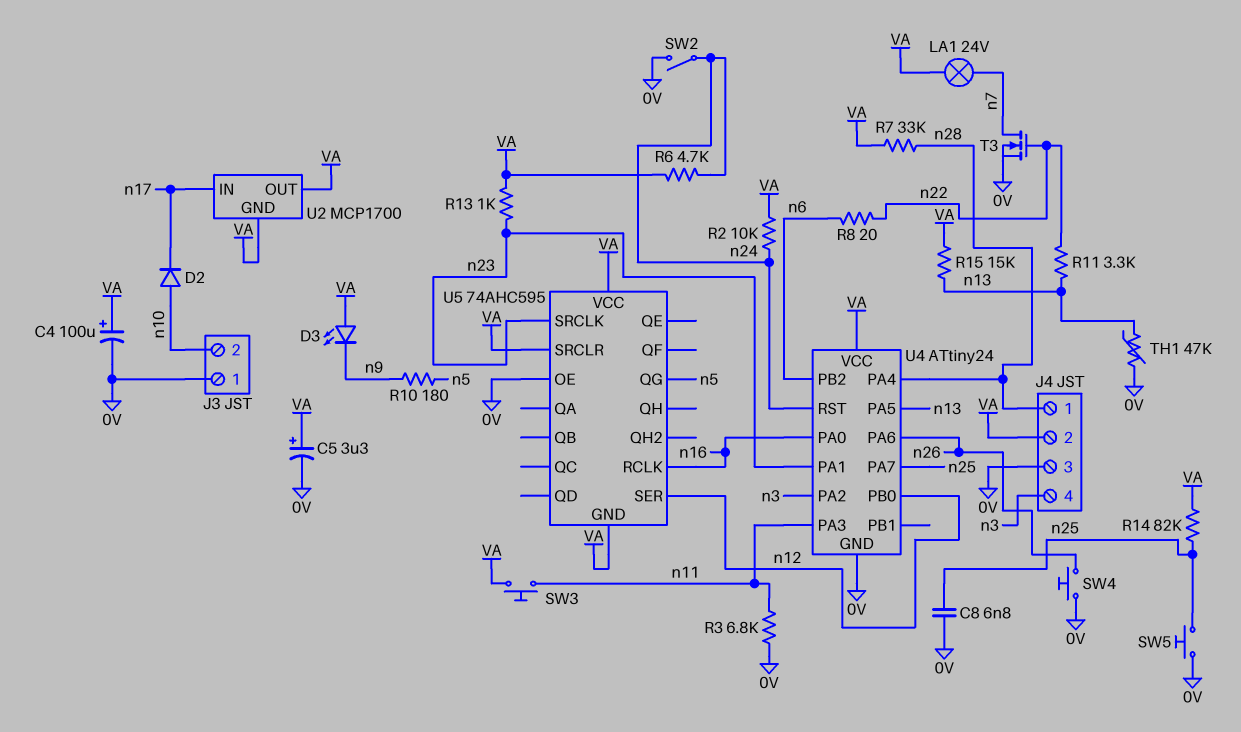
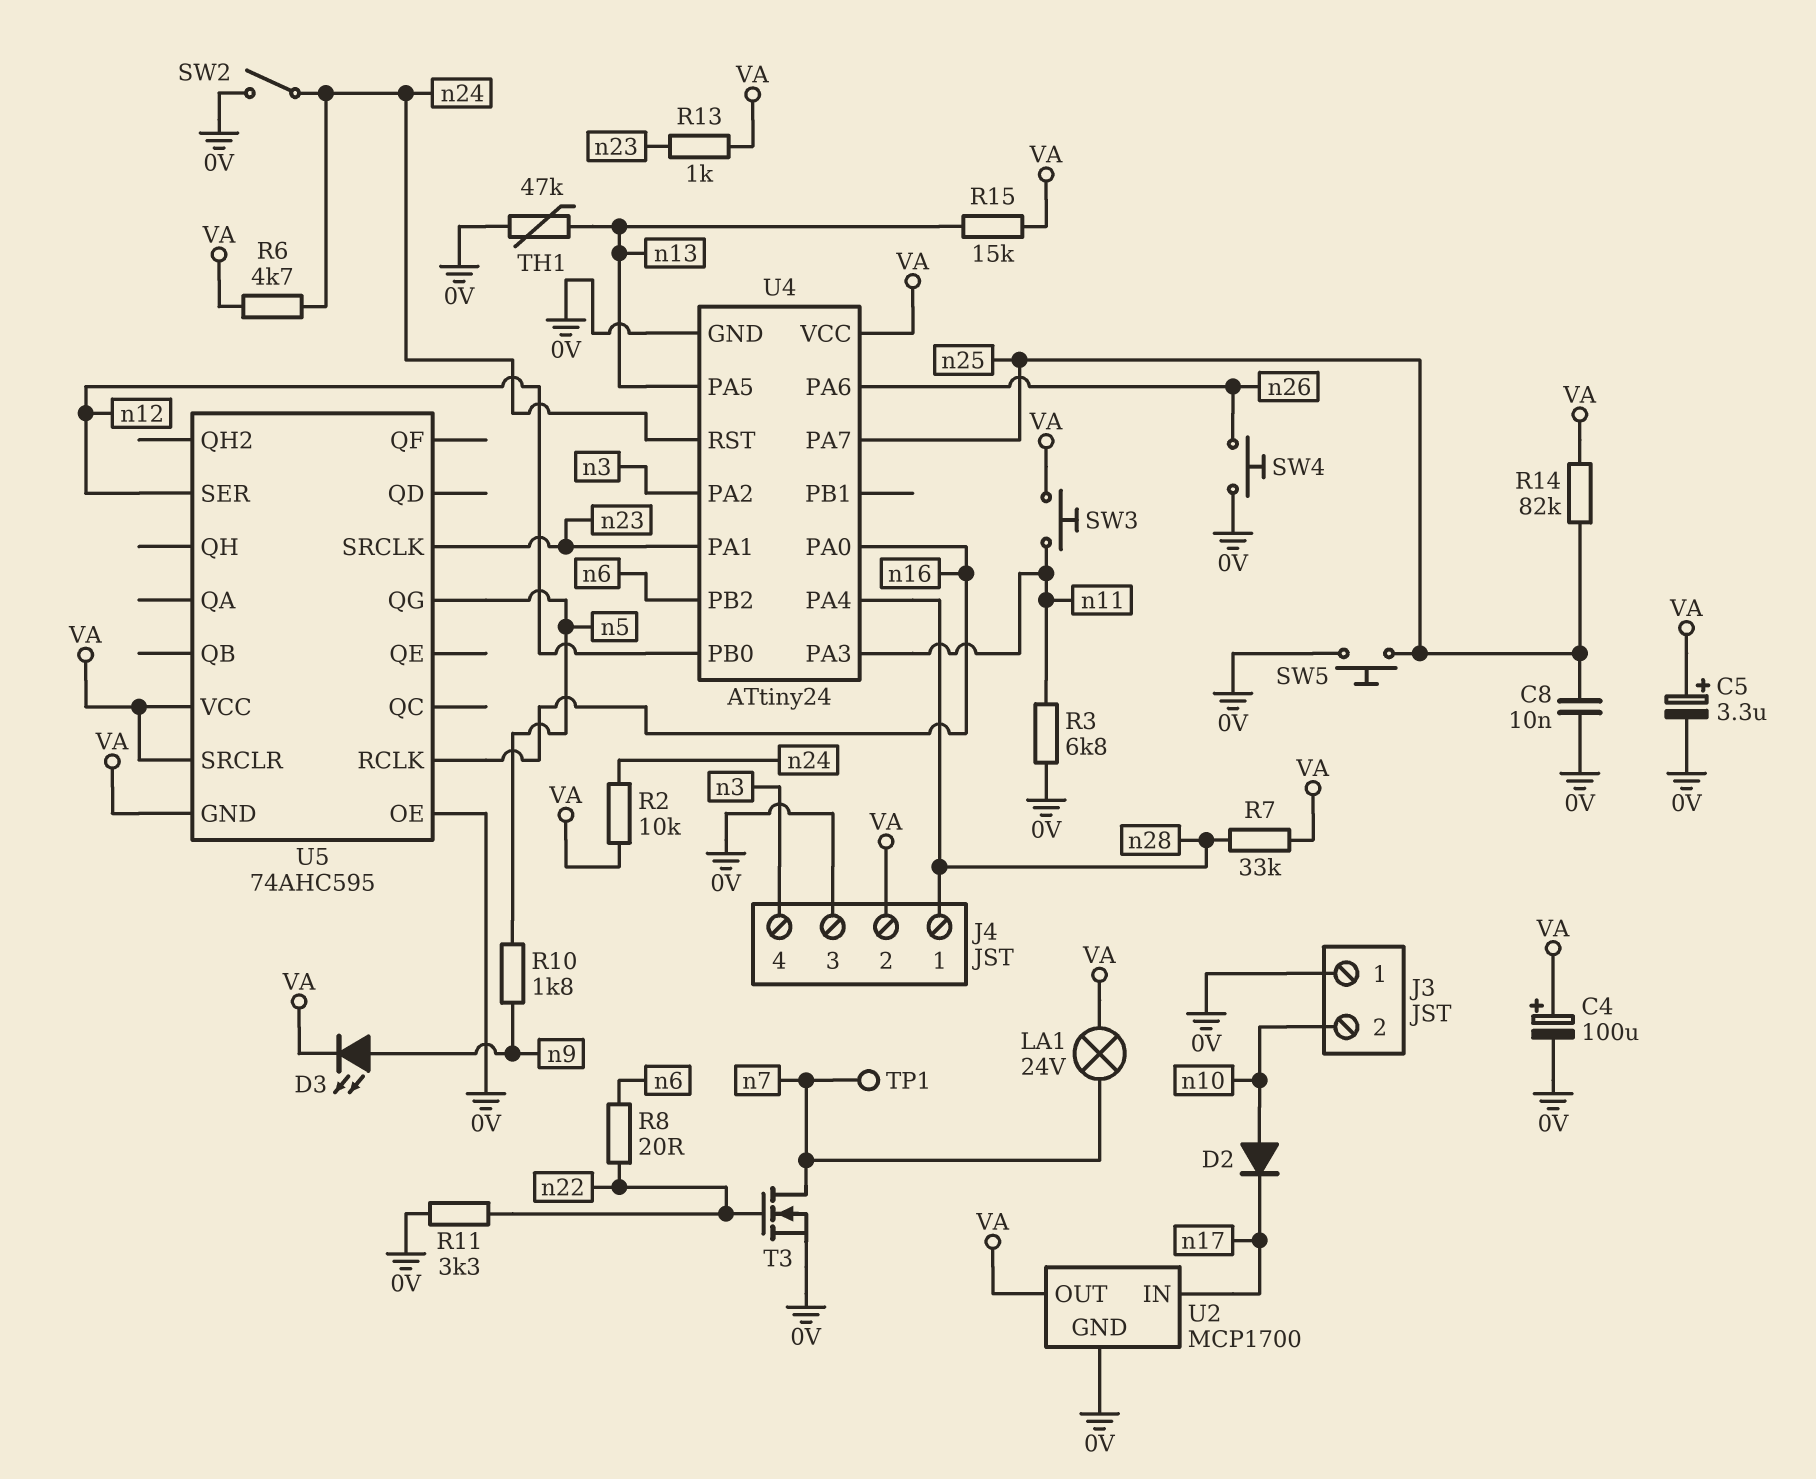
C8: 6.8nF (0V, n25) -> 10nF (0V, n25)
D3: LED (A VA, K n9) -> LED (A n9, K VA)
R10: 180 (n5, n9) -> 1.8k (n5, n9)
R11: 3.3k (n13, n22) -> 3.3k (0V, n22)
TP1: none -> test point (n7)
U2 pin GND: VA -> 0V

